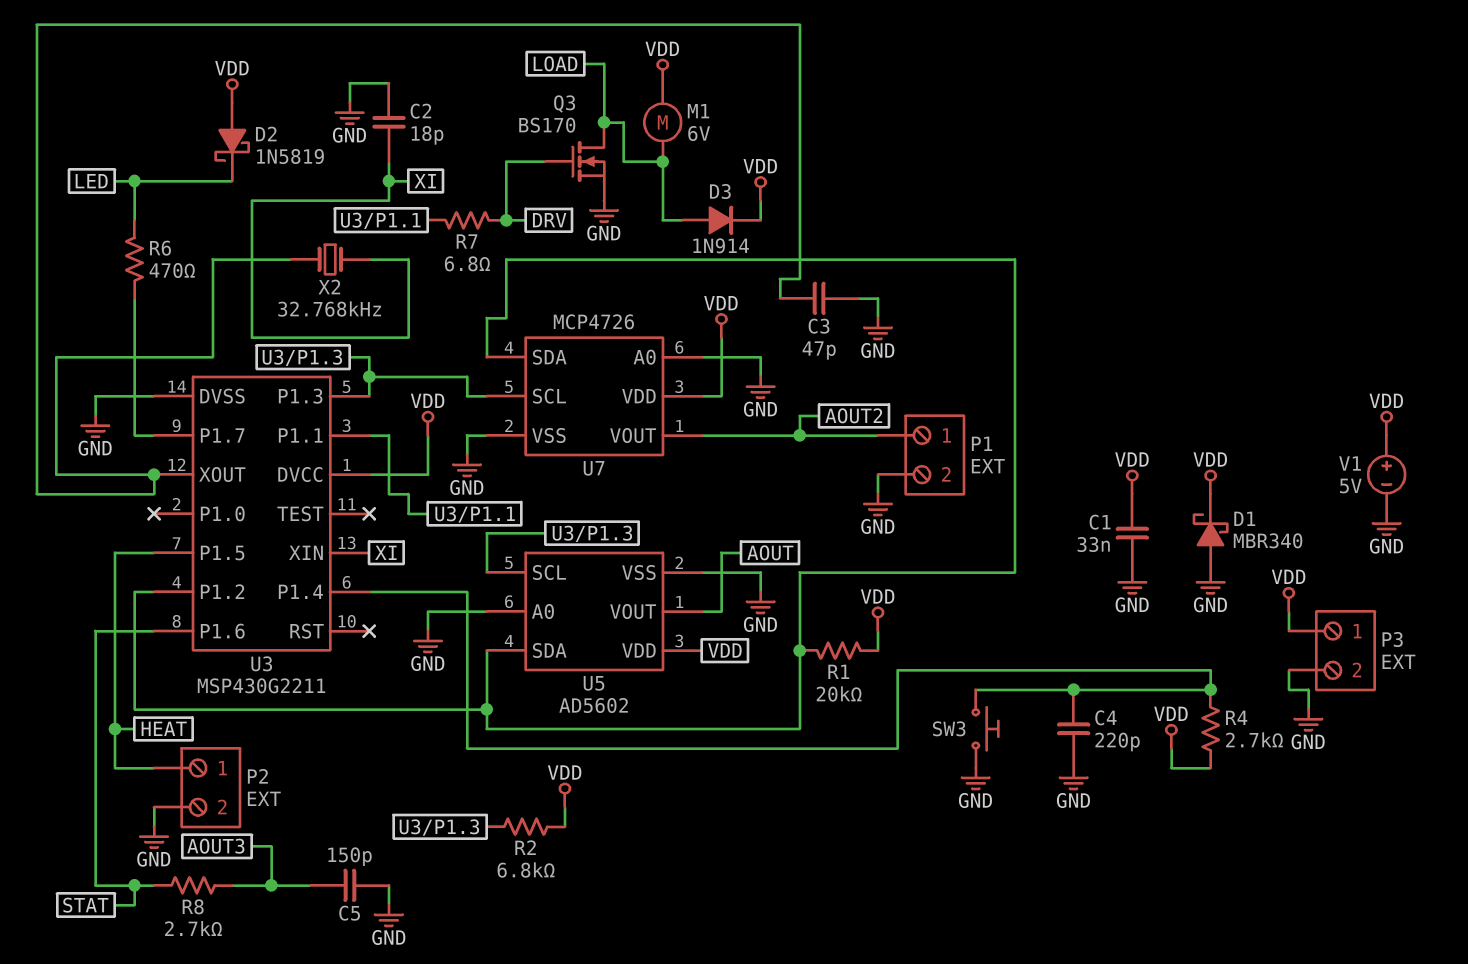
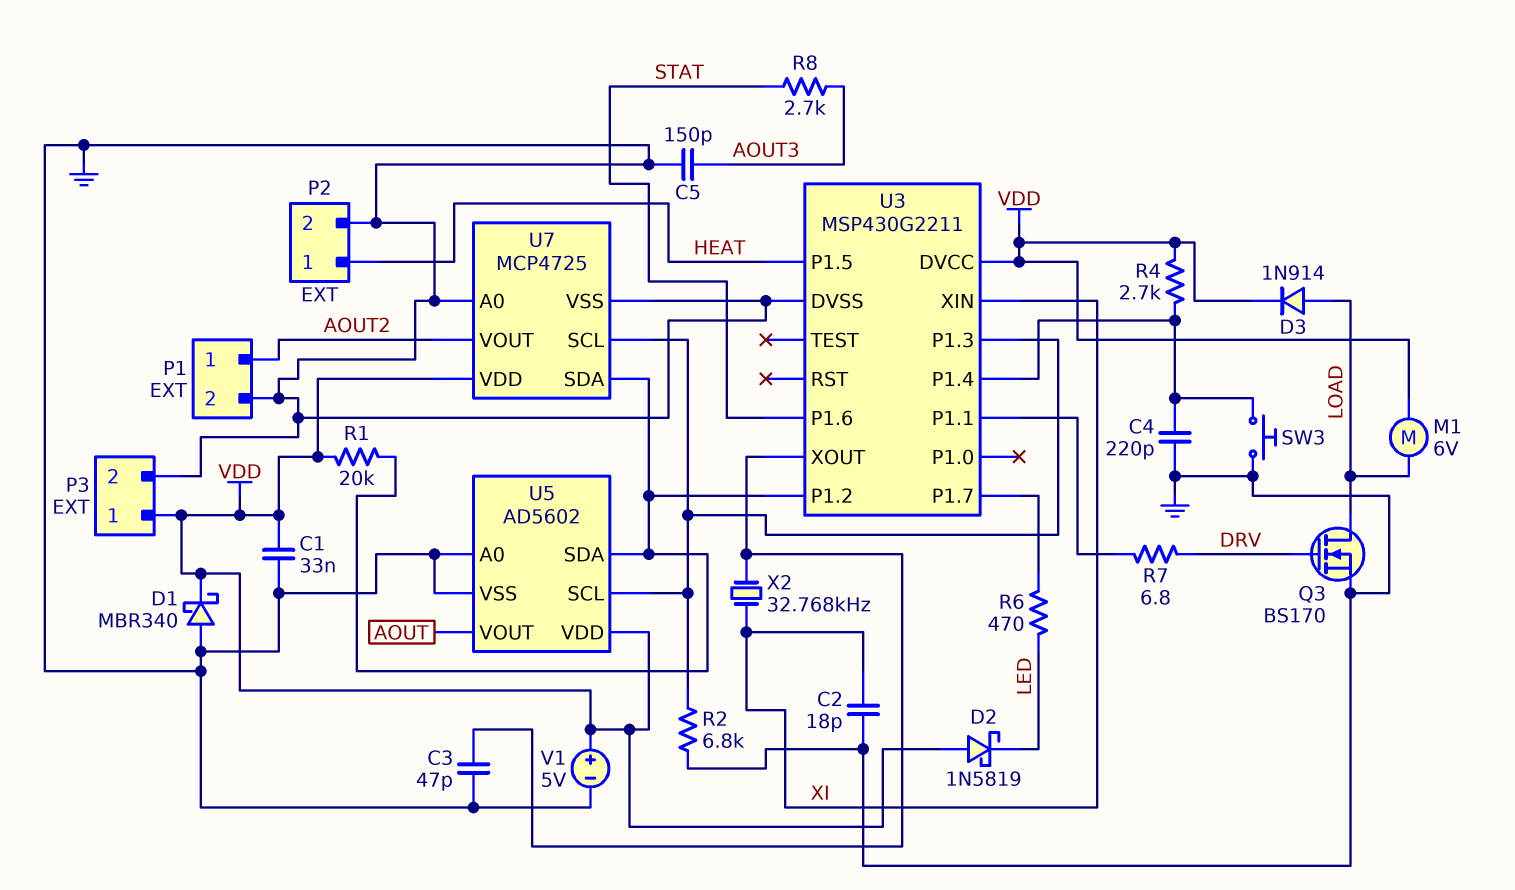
R2: 6.8k (U3/P1.3, VDD) -> 6.8k (GND, U3/P1.3)
U7: MCP4726 -> MCP4725

